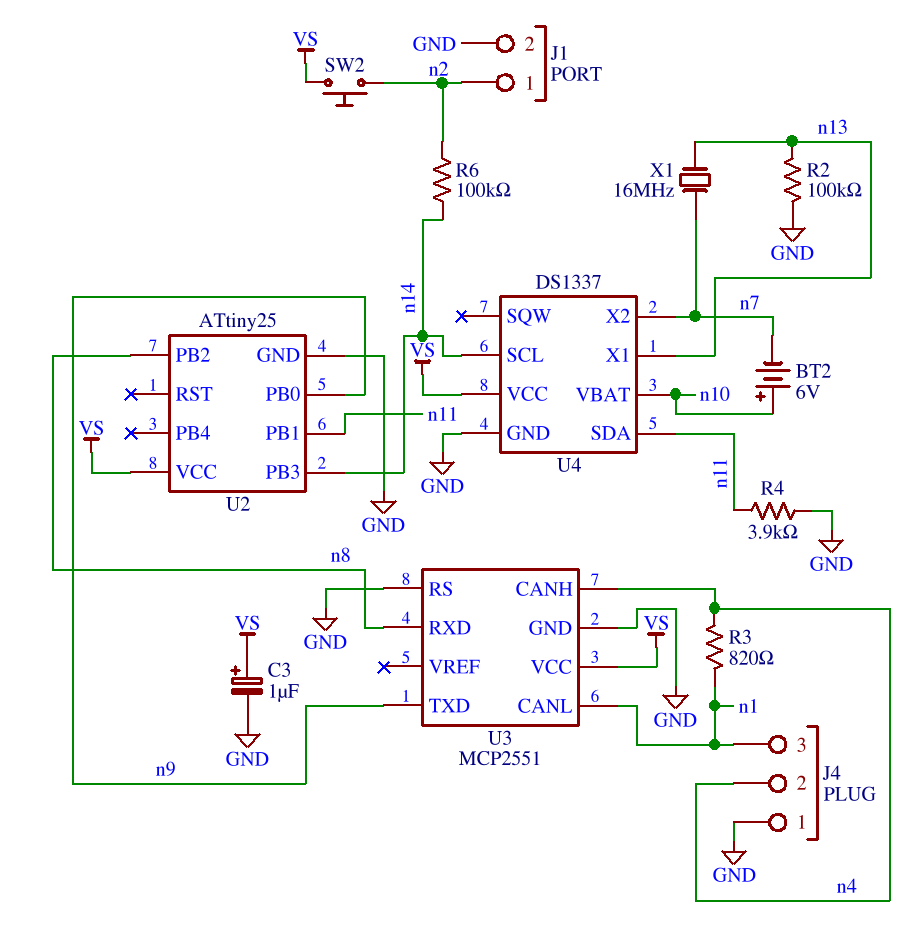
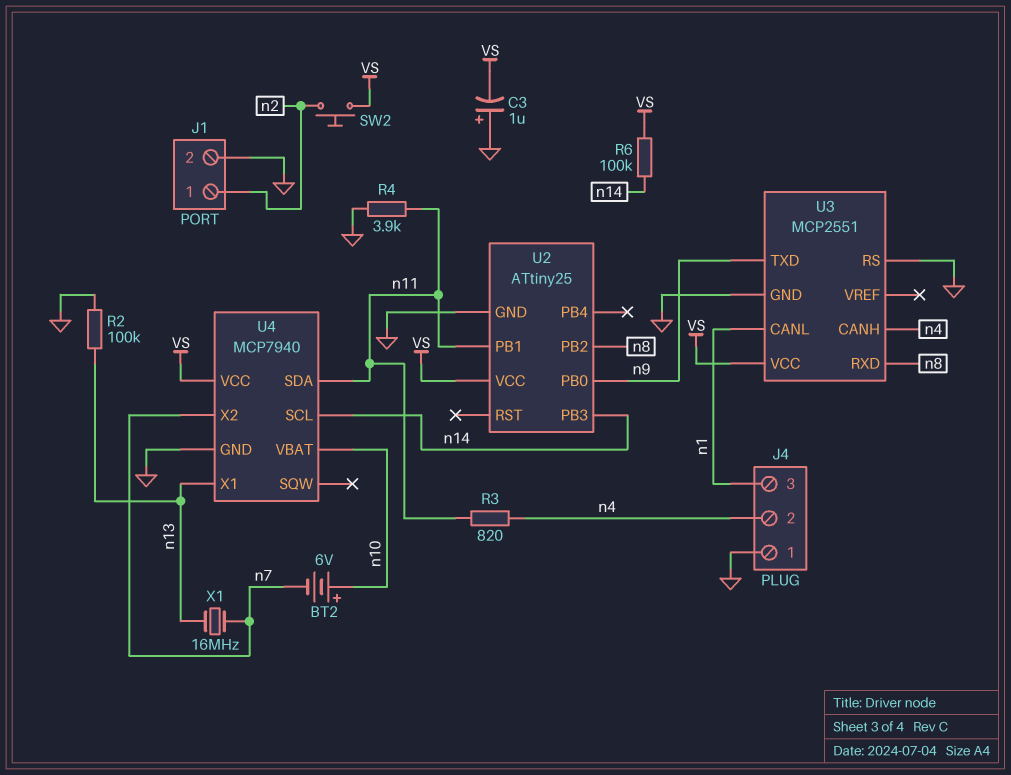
C3: 1uF (plus VS, minus GND) -> 1uF (plus GND, minus VS)
R3: 820 (n1, n4) -> 820 (n4, n11)
R6: 100k (n2, n14) -> 100k (VS, n14)
U4: DS1337 -> MCP7940

